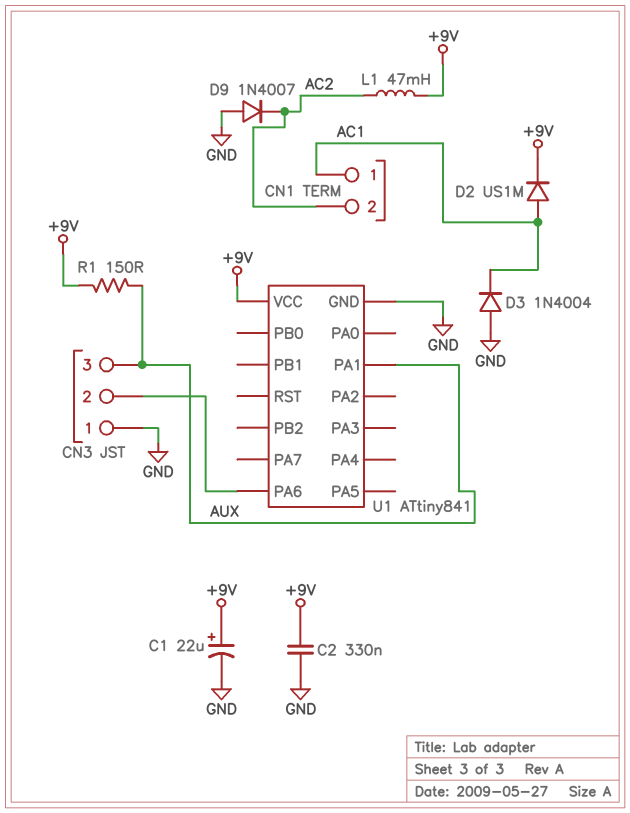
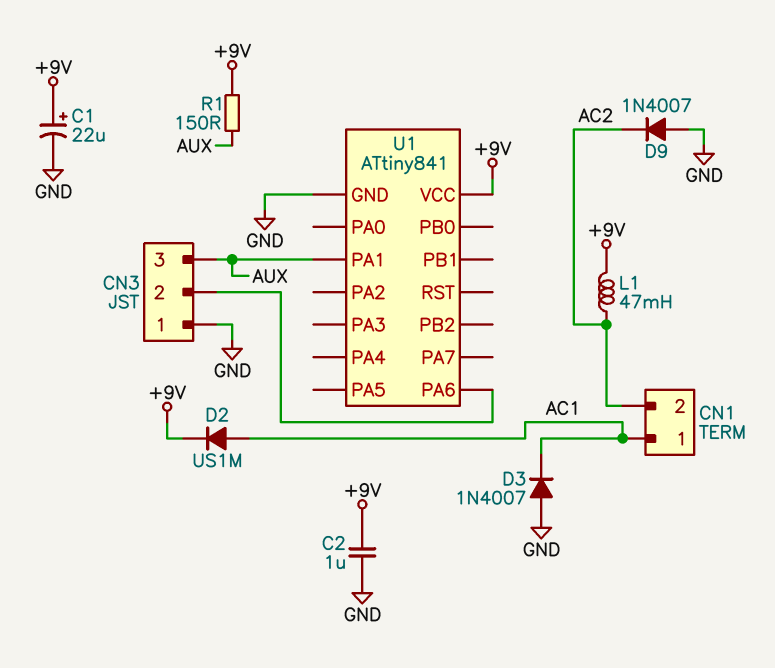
C2: 330nF (+9V, GND) -> 1uF (+9V, GND)
D3: diode 1N4004 (A GND, K AC1) -> diode 1N4007 (A GND, K AC1)

